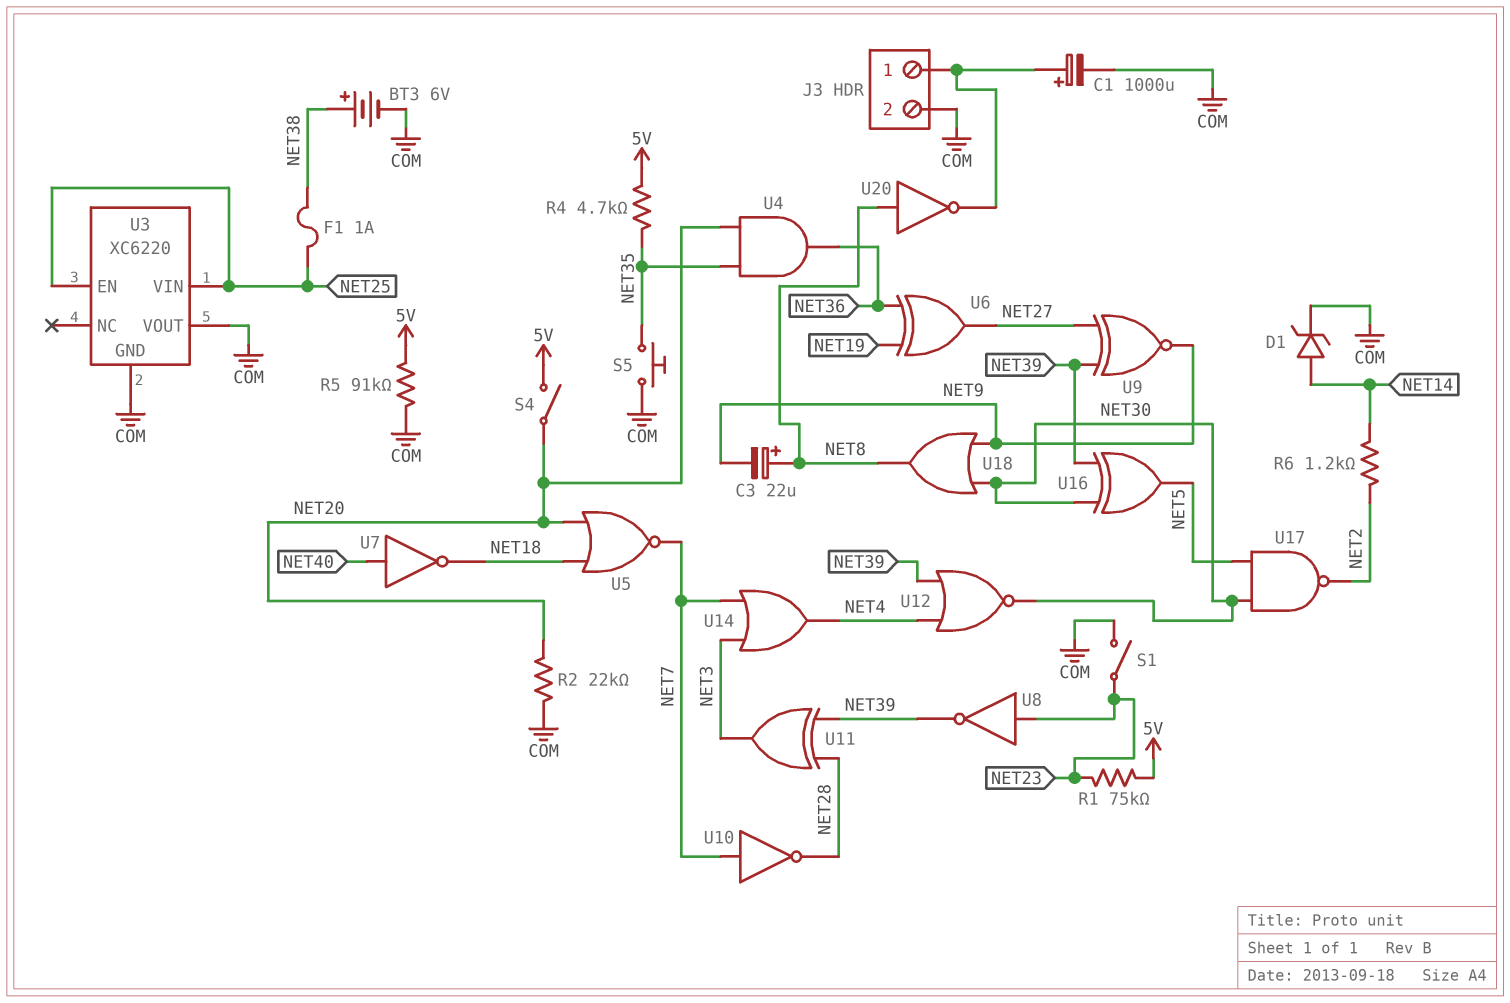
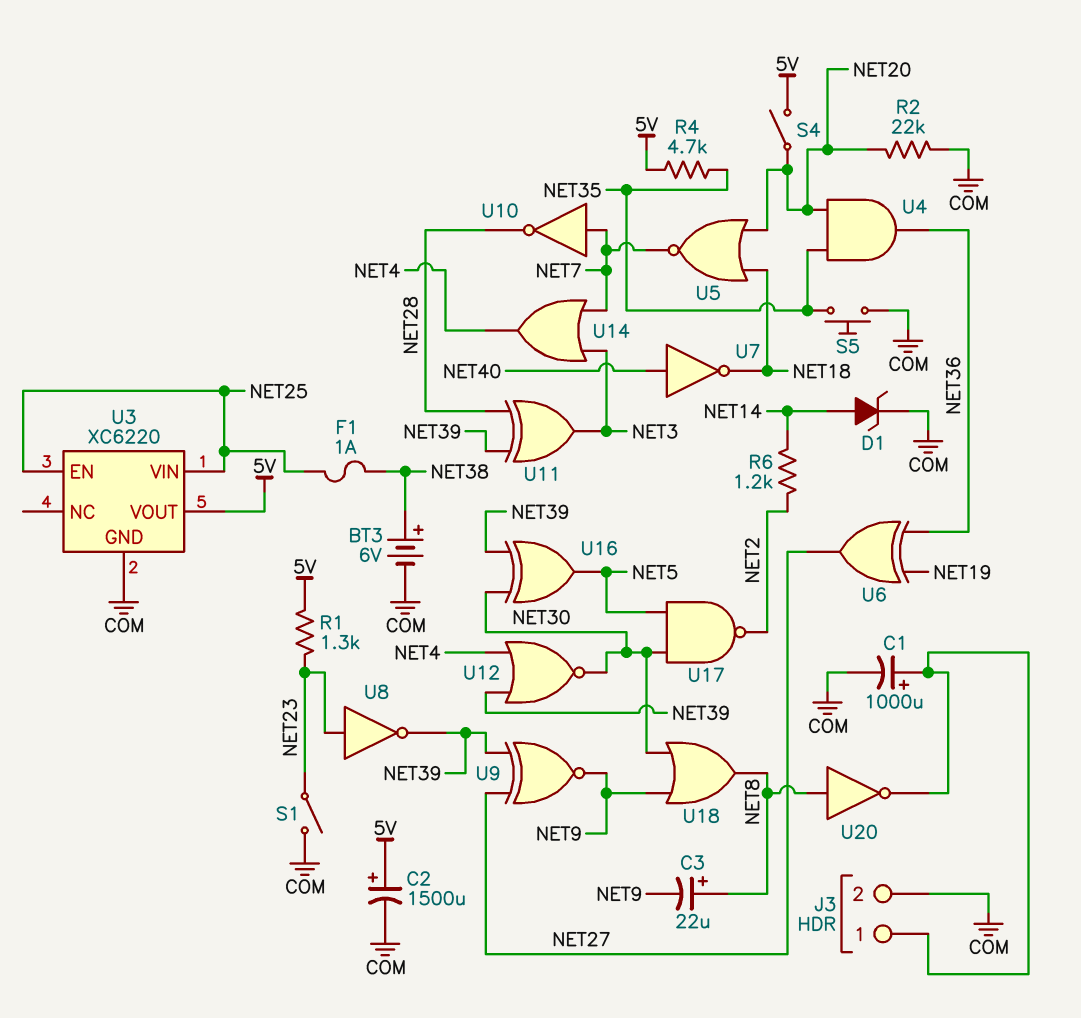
C2: none -> 1500uF (plus 5V, minus COM)
R1: 75k (5V, NET23) -> 1.3k (5V, NET23)
R5: 91k (5V, COM) -> none
U3 pin VOUT: COM -> 5V

